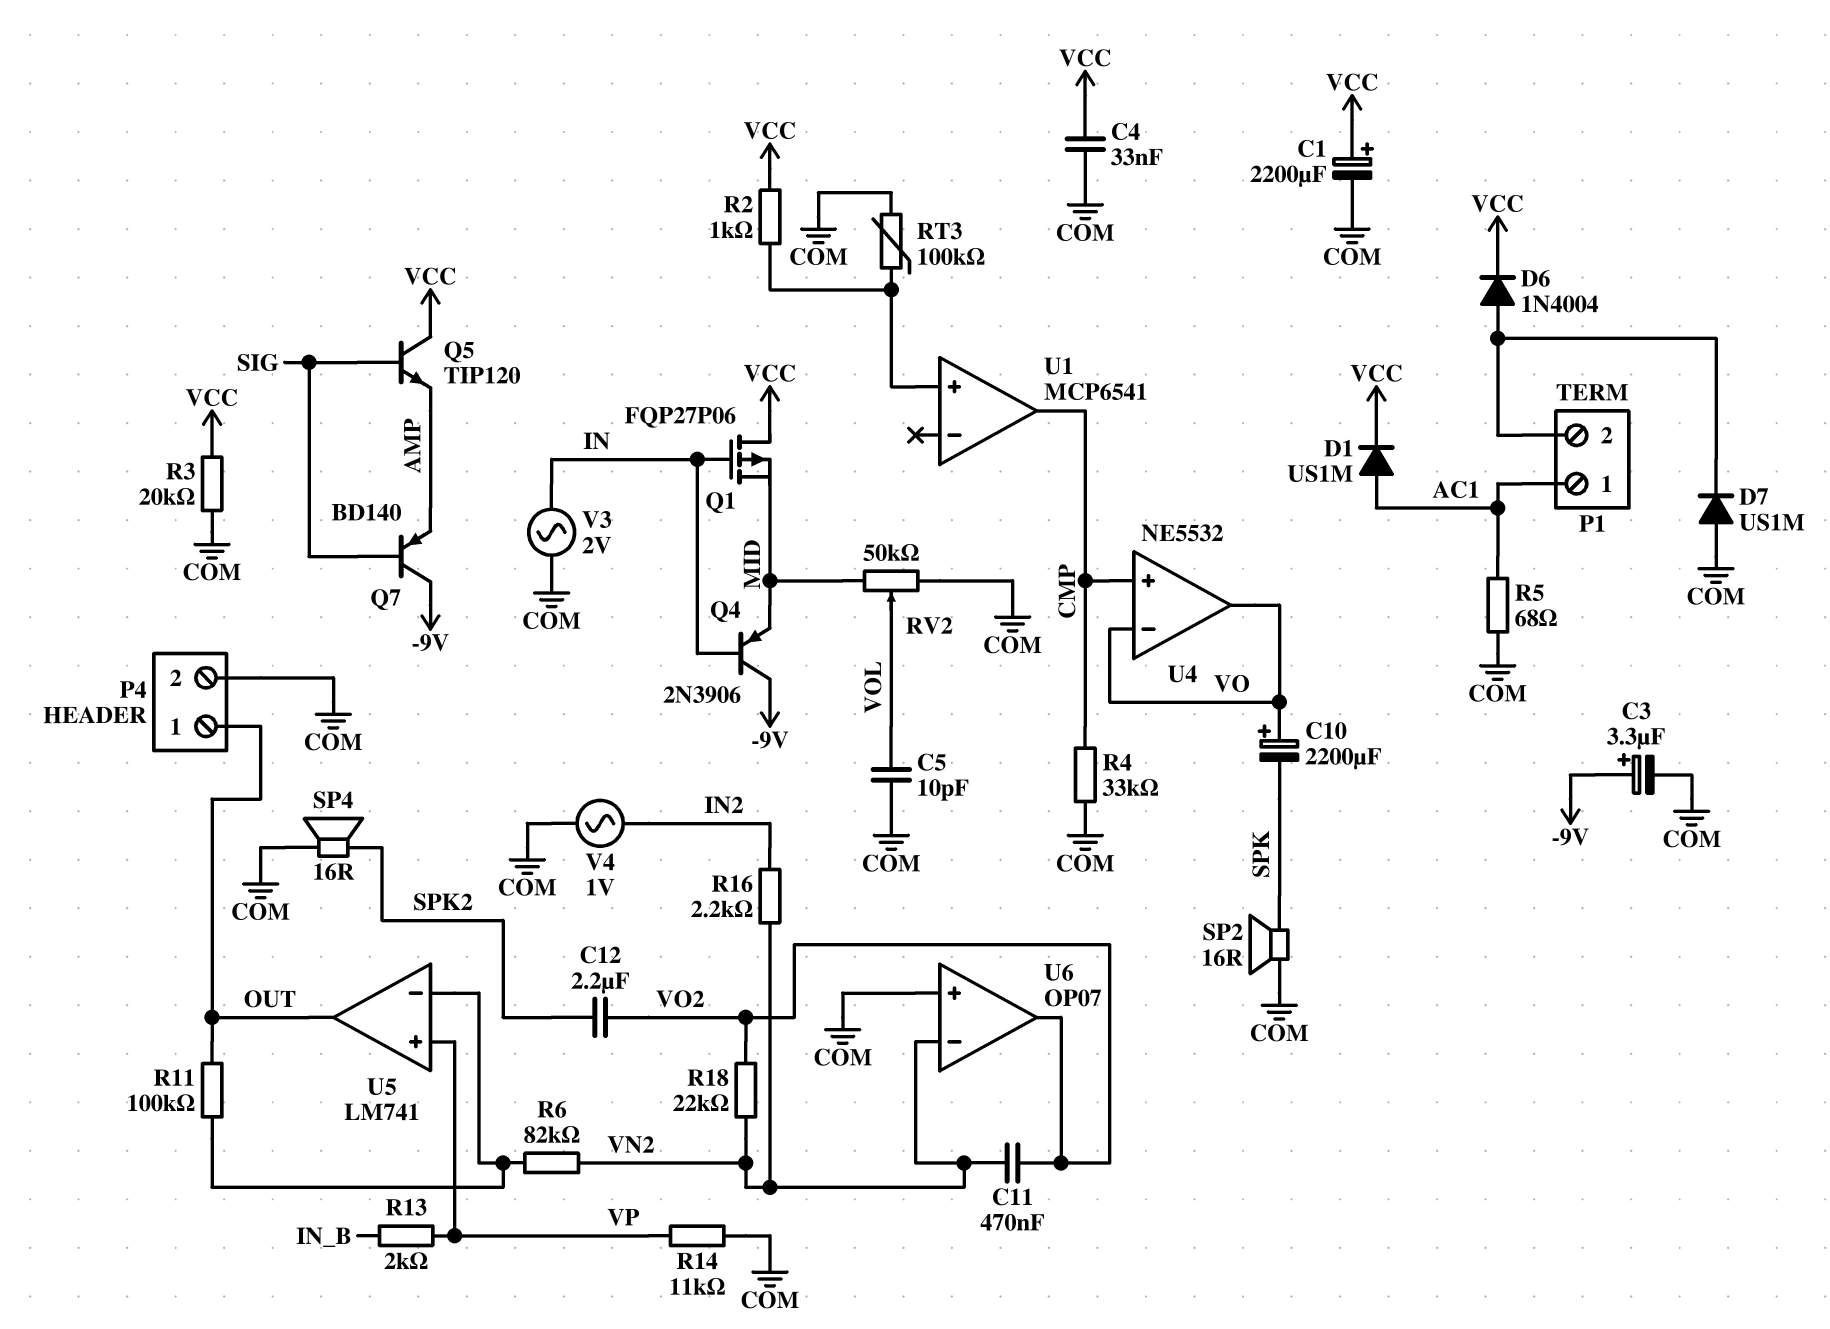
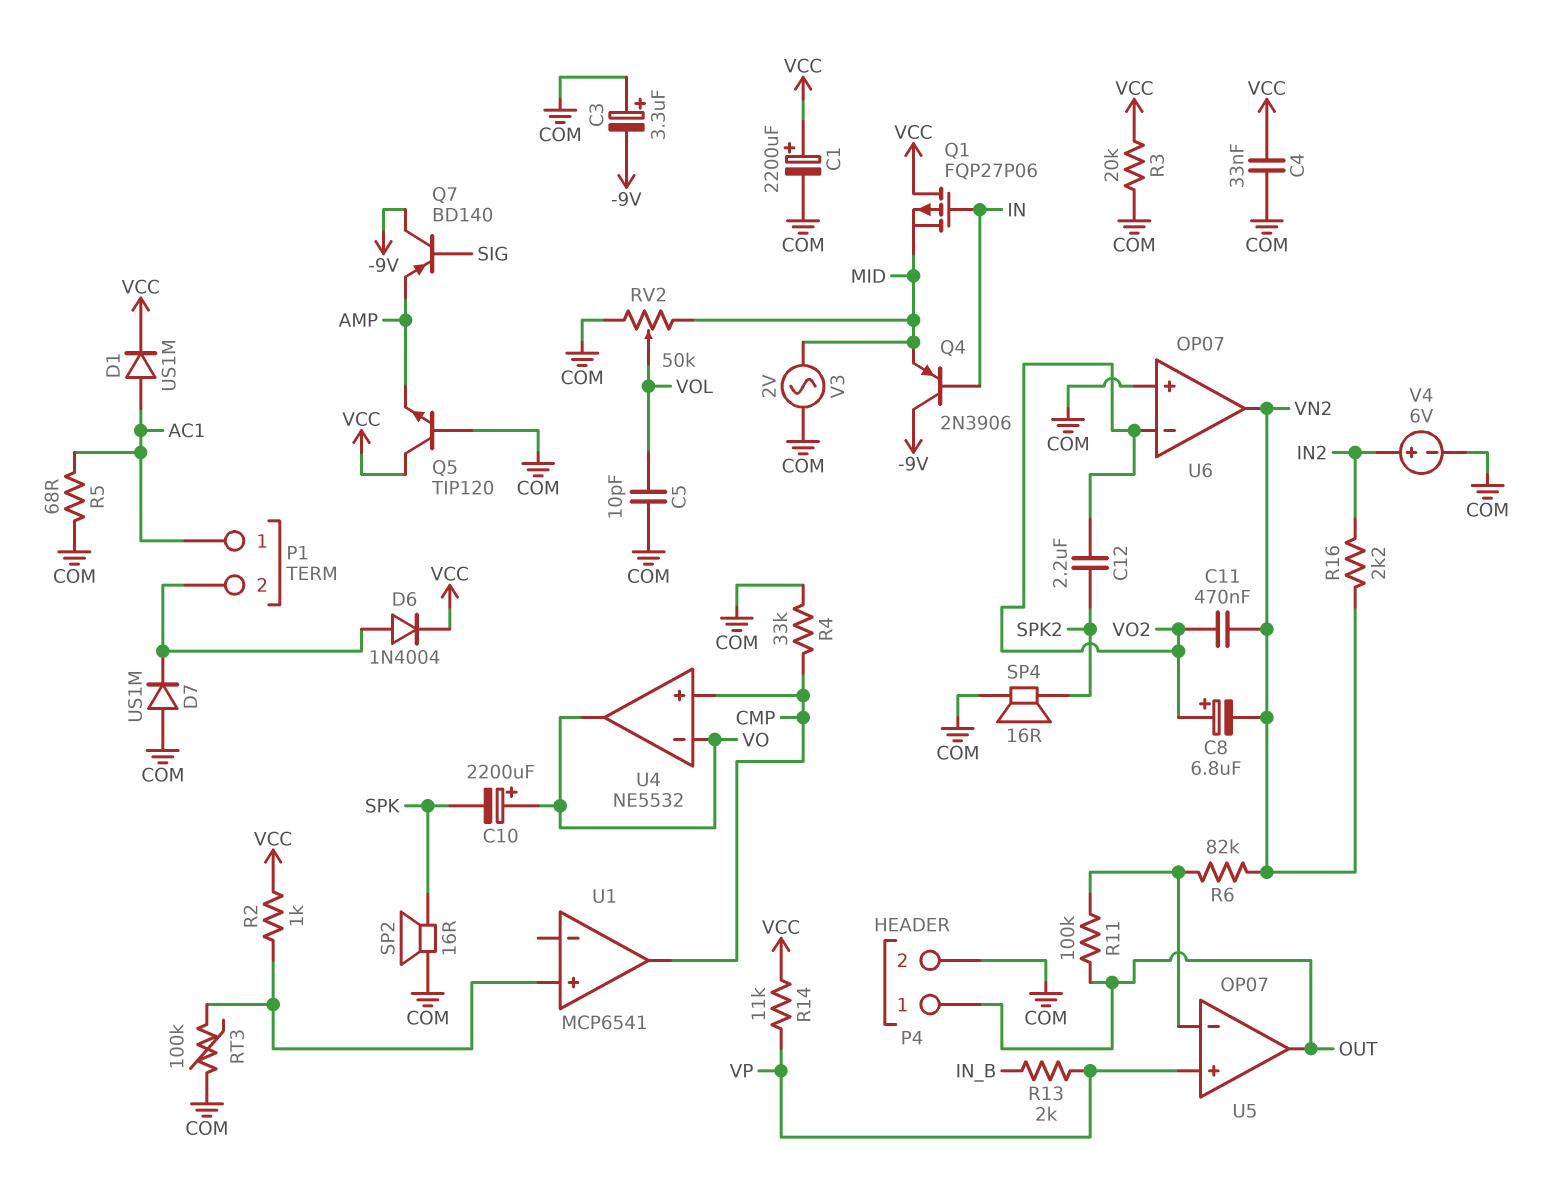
C3: 3.3uF (plus -9V, minus COM) -> 3.3uF (plus COM, minus -9V)
C8: none -> 6.8uF (plus VO2, minus VN2)
Q5: NPN TIP120 (B SIG, C VCC, E AMP) -> NPN TIP120 (B COM, C VCC, E AMP)
R14: 11k (COM, VP) -> 11k (VCC, VP)
R18: 22k (VN2, VO2) -> none
U5: LM741 -> OP07
U6 pin in-: VN2 -> VO2
U6 pin out: VO2 -> VN2
V3: AC 2V (COM, IN) -> AC 2V (COM, MID)
V4: AC 1V (COM, IN2) -> 6V (plus IN2, minus COM)

